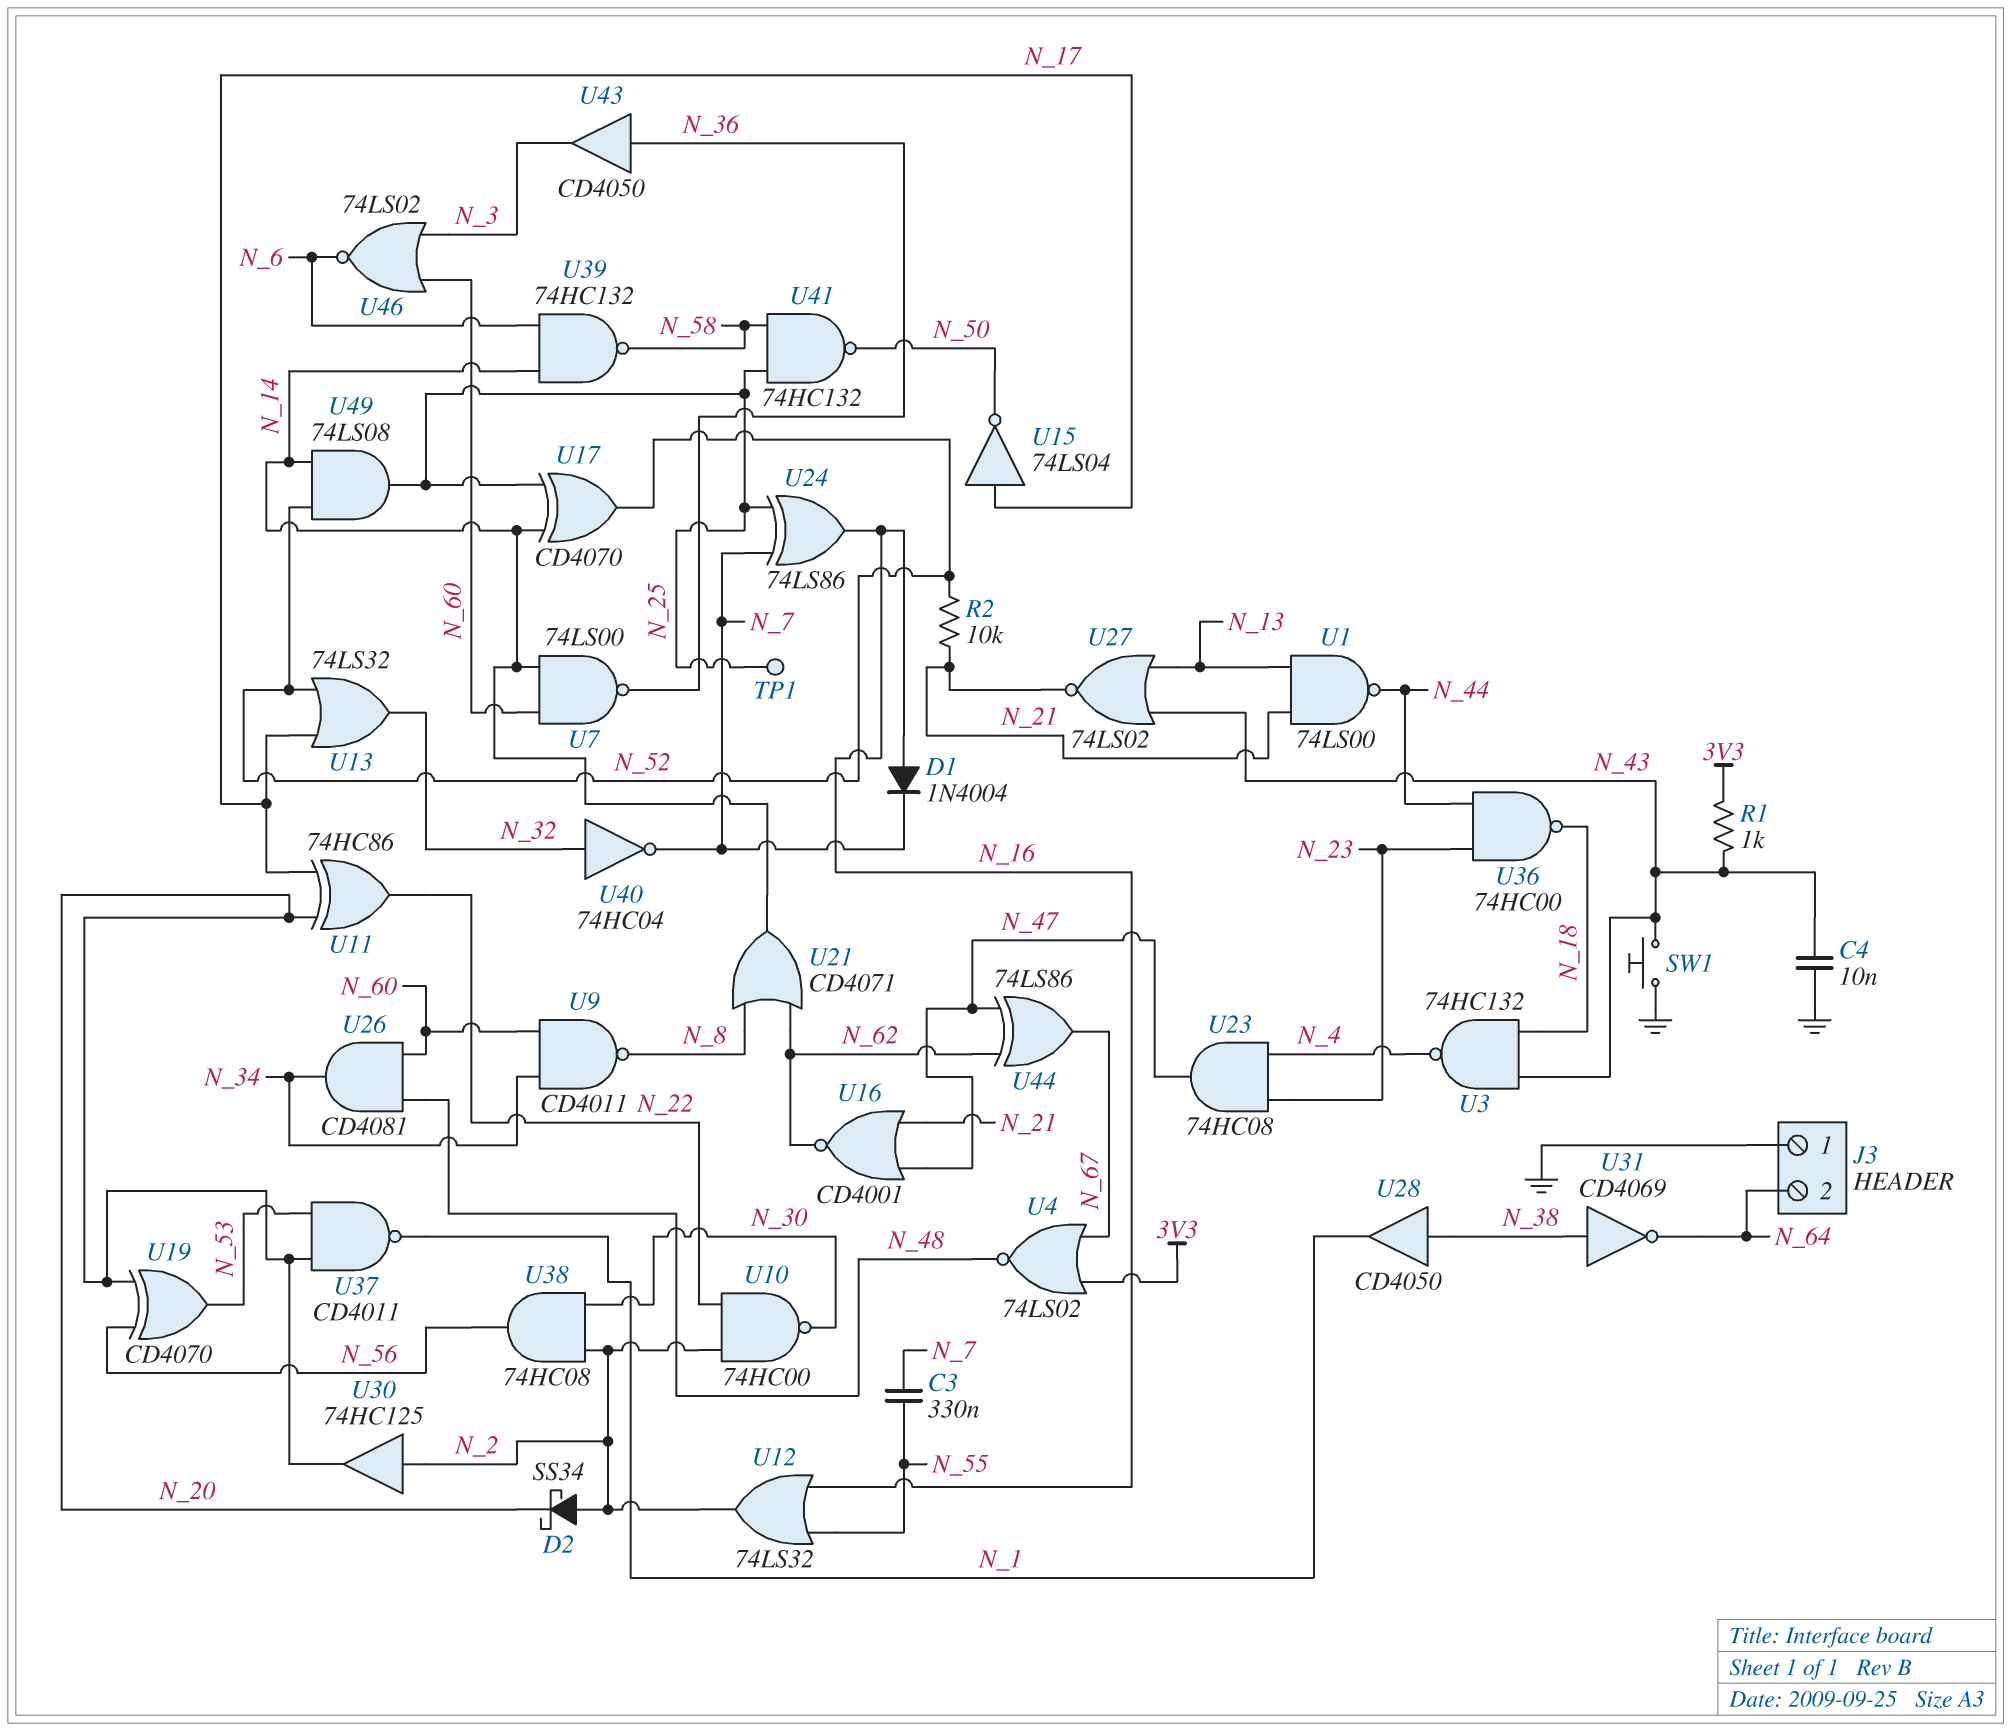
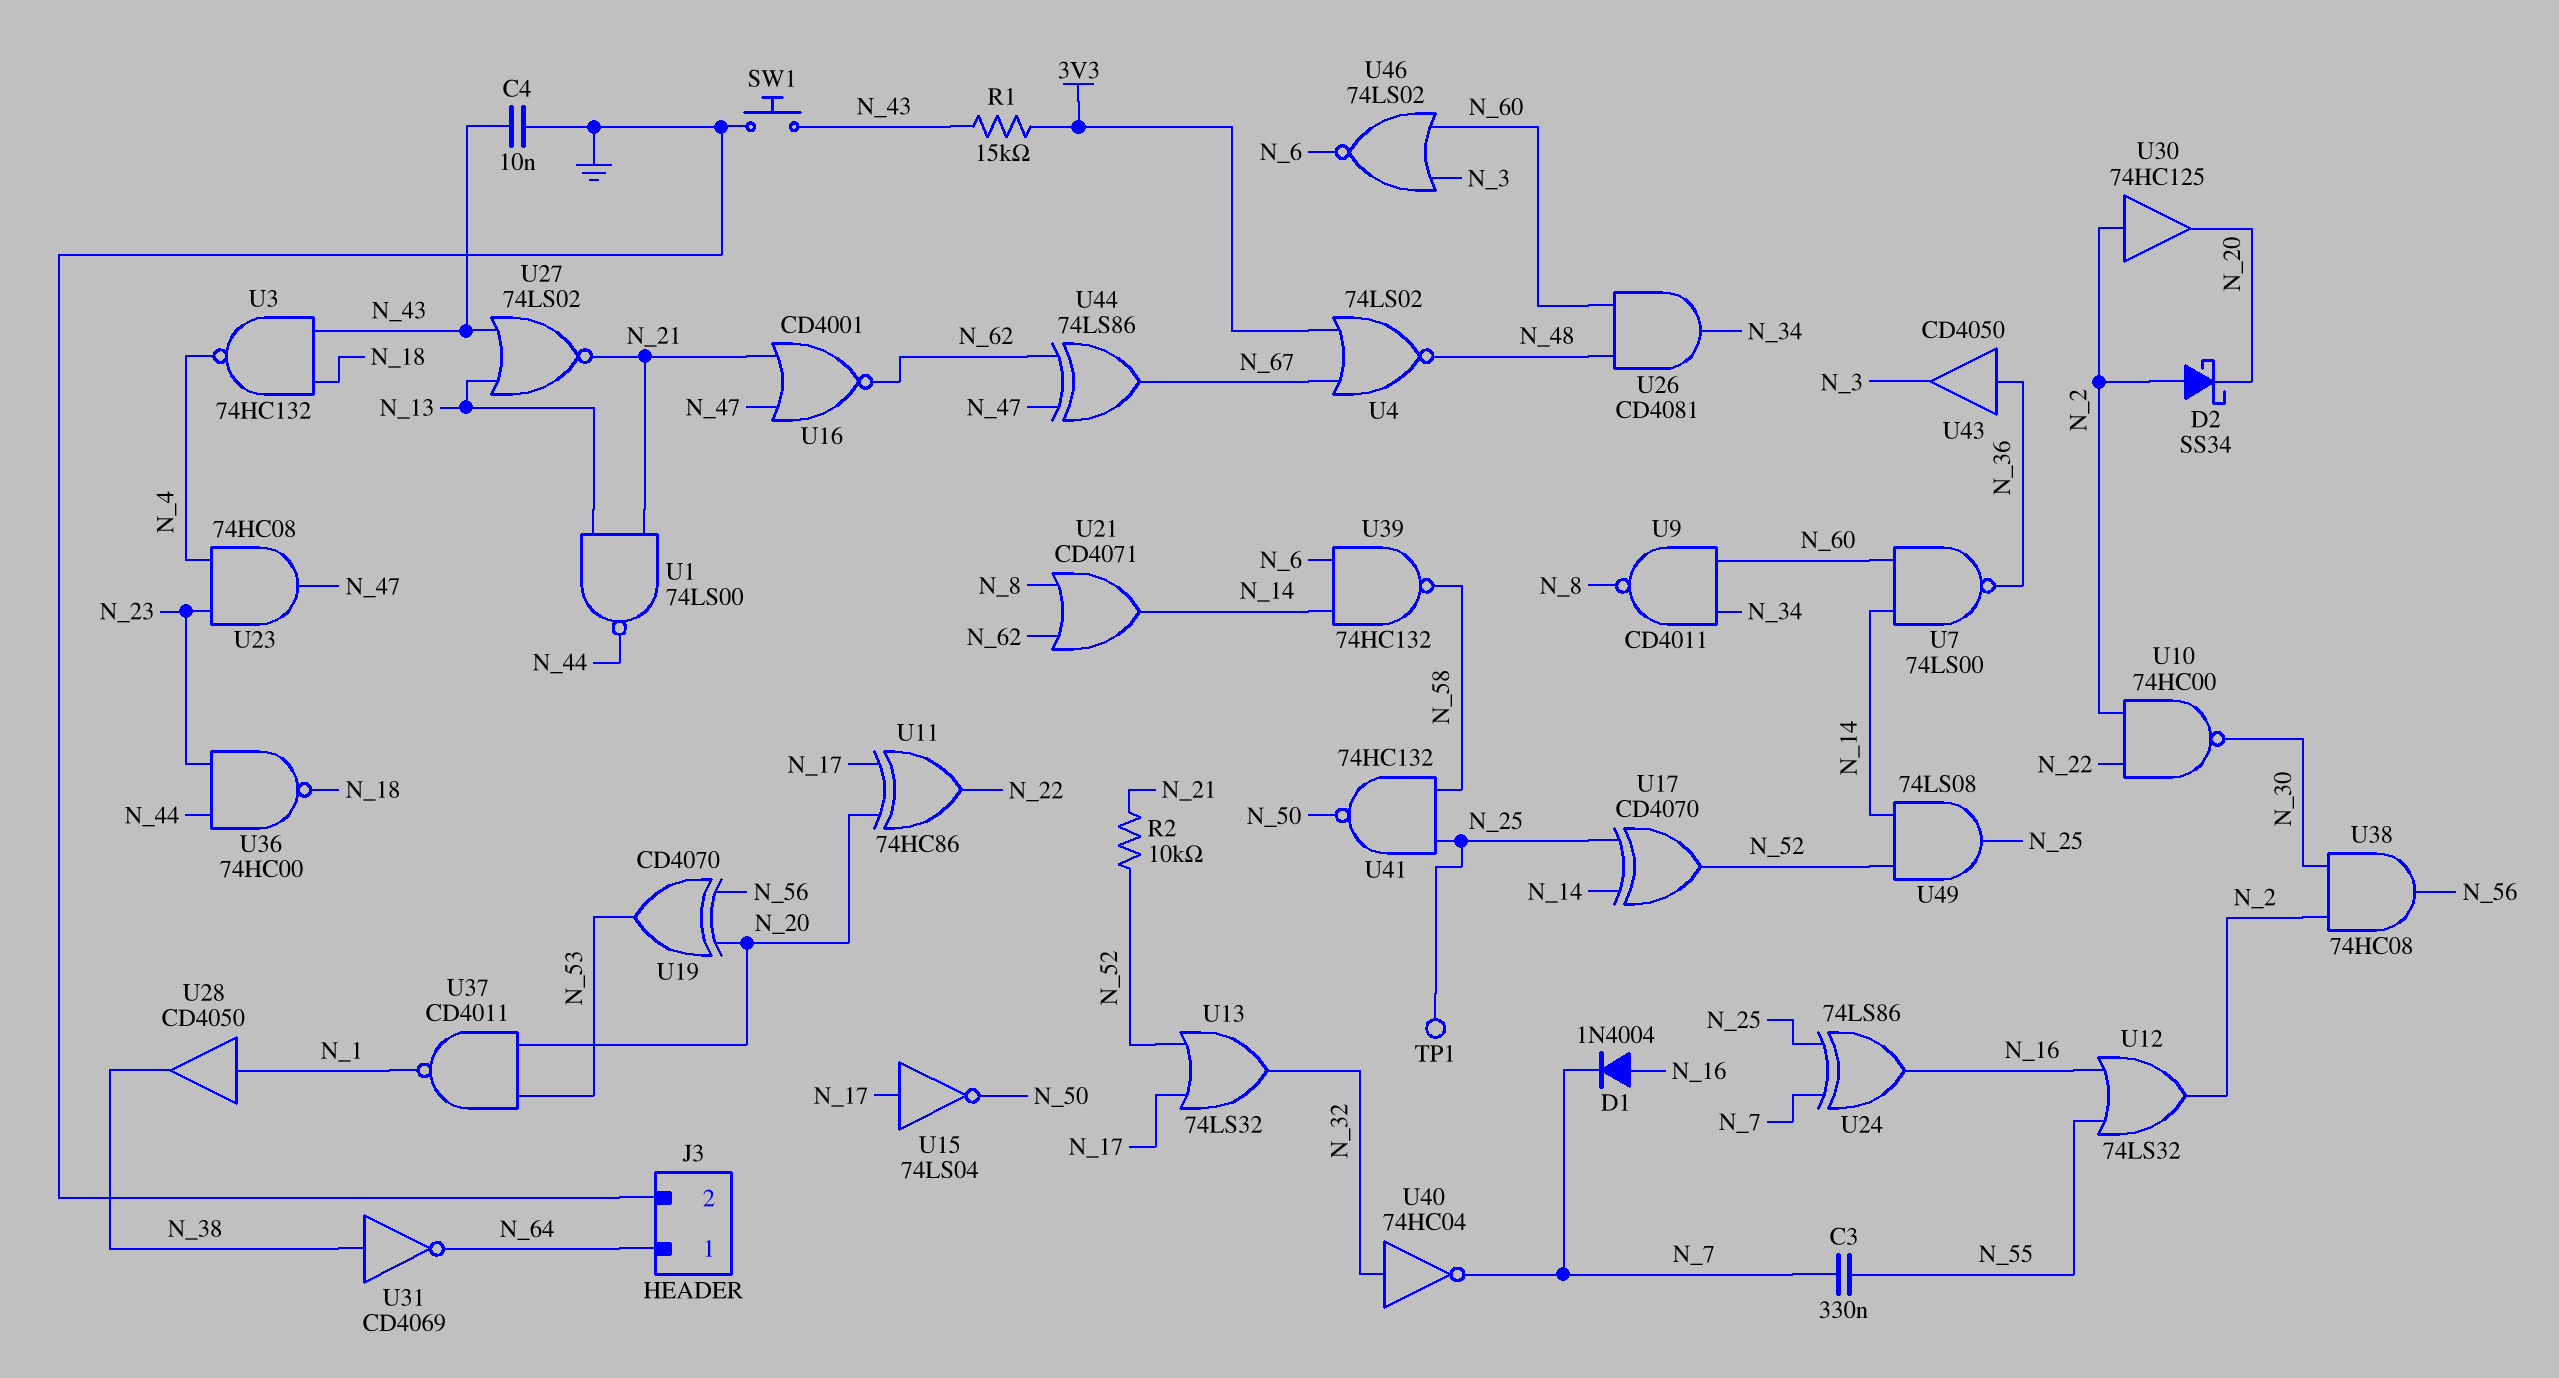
J3 pin 1: GND -> N_64
J3 pin 2: N_64 -> GND
R1: 1k (3V3, N_43) -> 15k (3V3, N_43)
U28: buffer CD4050 (in N_38, out N_1) -> buffer CD4050 (in N_1, out N_38)

